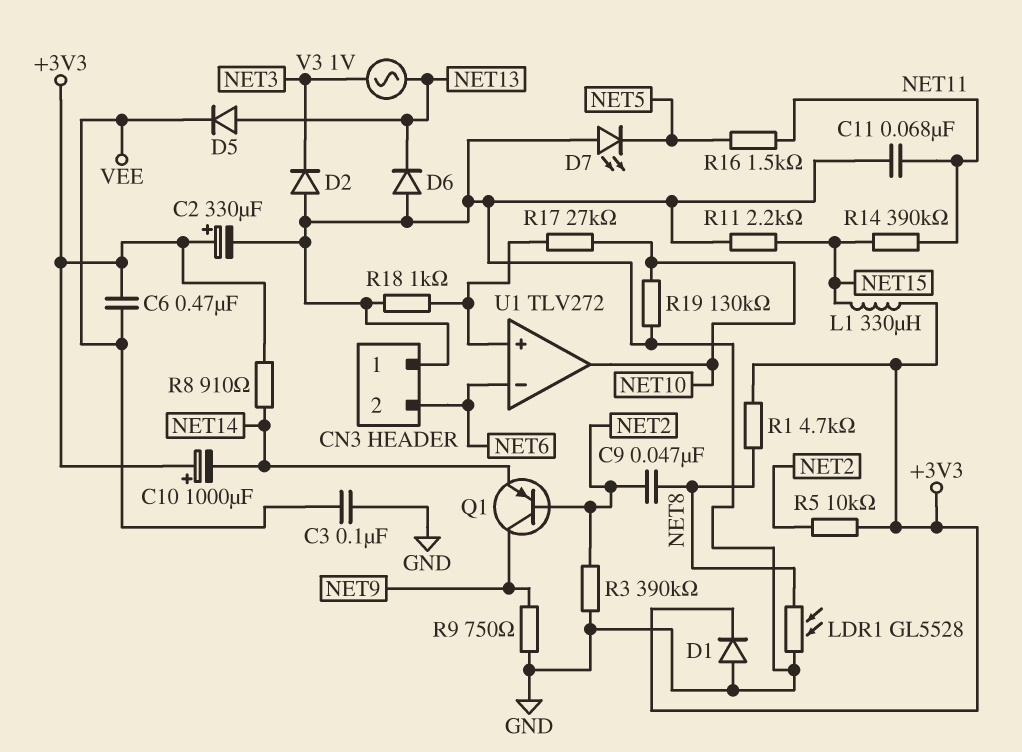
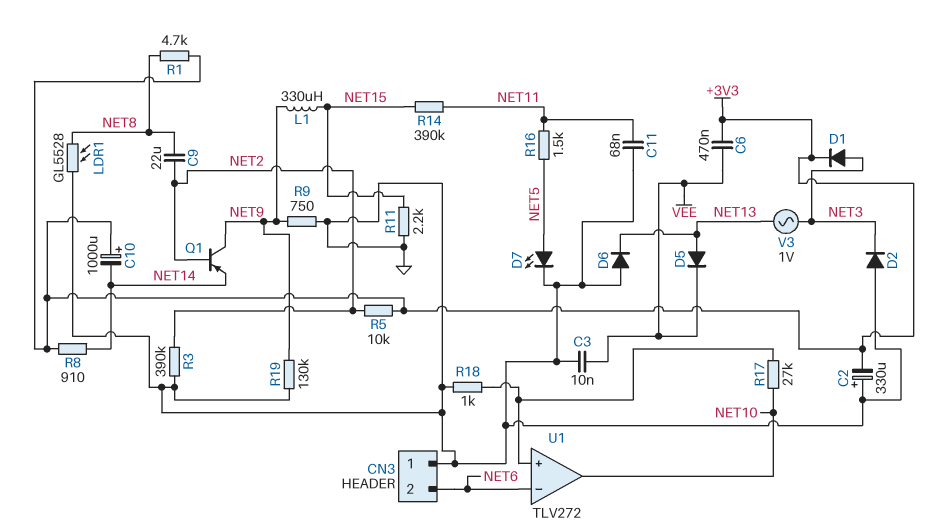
C2: 330uF (plus +3V3, minus GND) -> 330uF (plus GND, minus +3V3)
C3: 100nF (GND, VEE) -> 10nF (GND, VEE)
C9: 47nF (NET2, NET8) -> 22uF (NET2, NET8)
D1: diode (A GND, K +3V3) -> diode (A NET3, K +3V3)
D7: LED (A GND, K NET5) -> LED (A NET5, K GND)
L1: 330uH (+3V3, NET15) -> 330uH (NET9, NET15)
R19: 130k (GND, NET10) -> 130k (GND, NET9)

